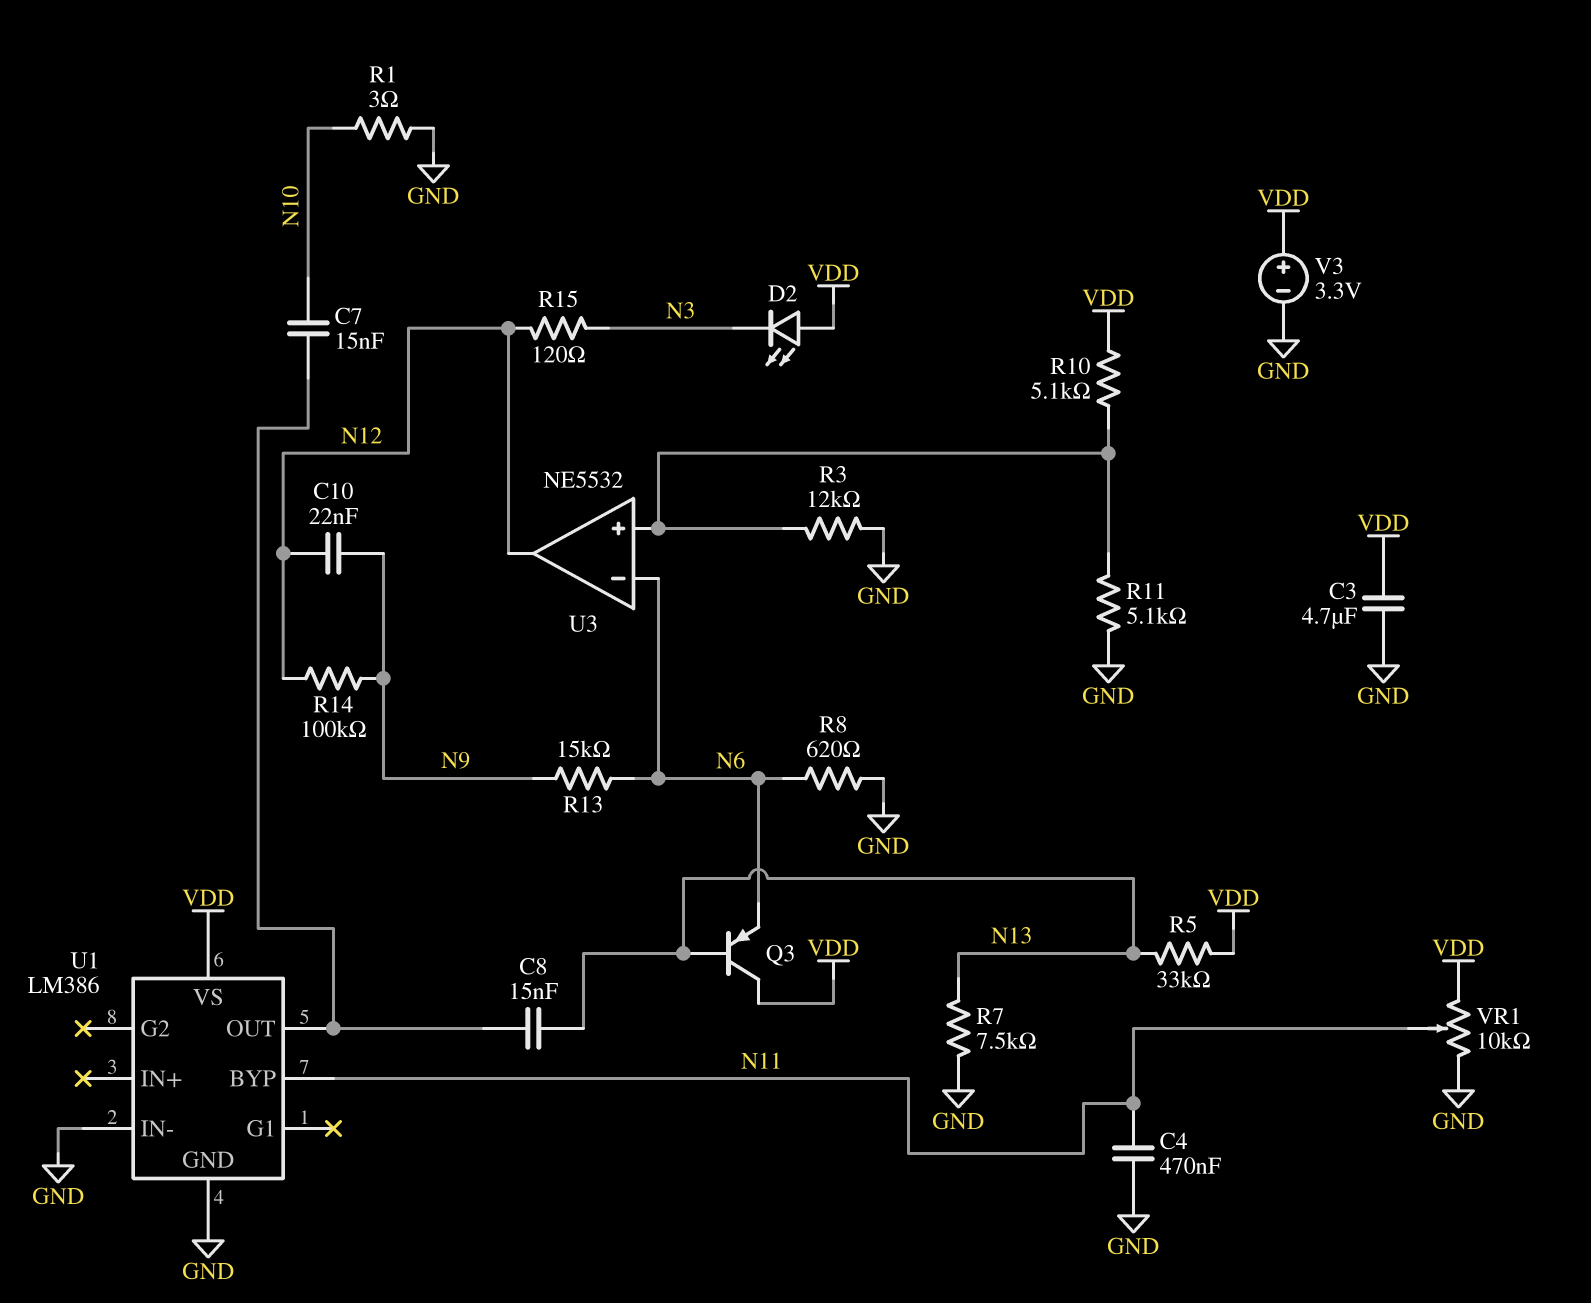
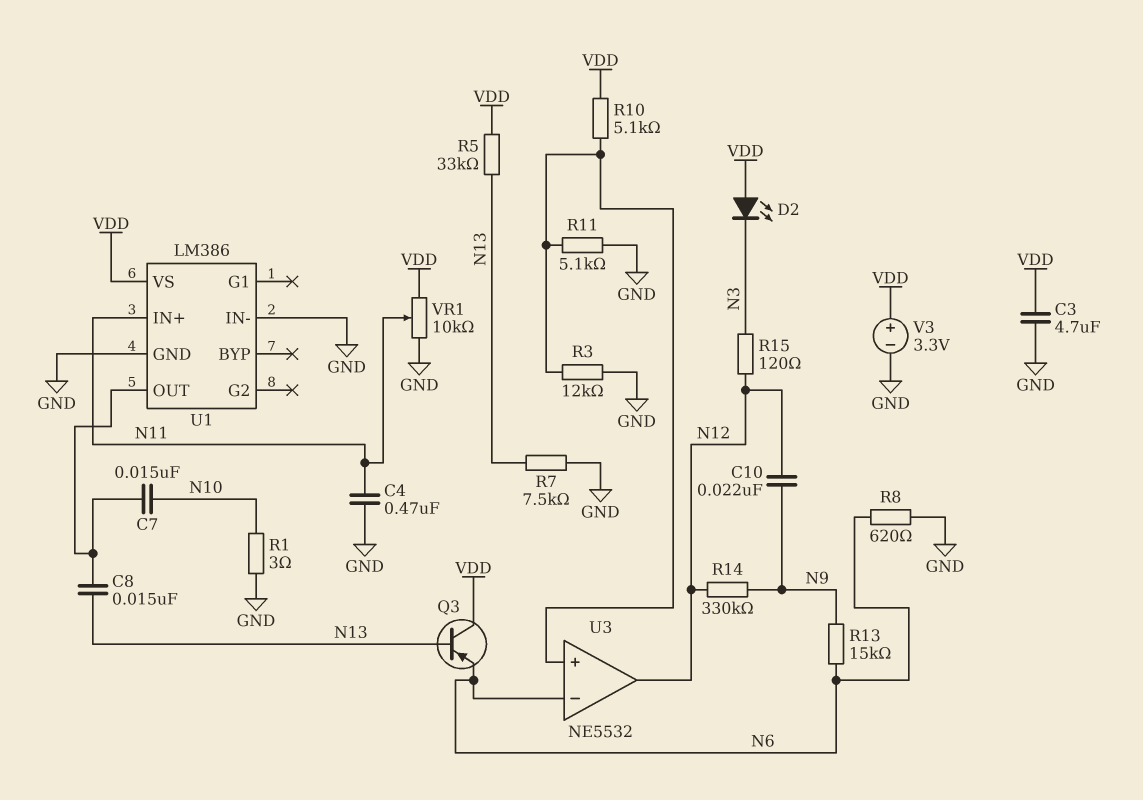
R14: 100k (N9, N12) -> 330k (N9, N12)
U1 pin BYP: N11 -> none
U1 pin IN+: none -> N11

